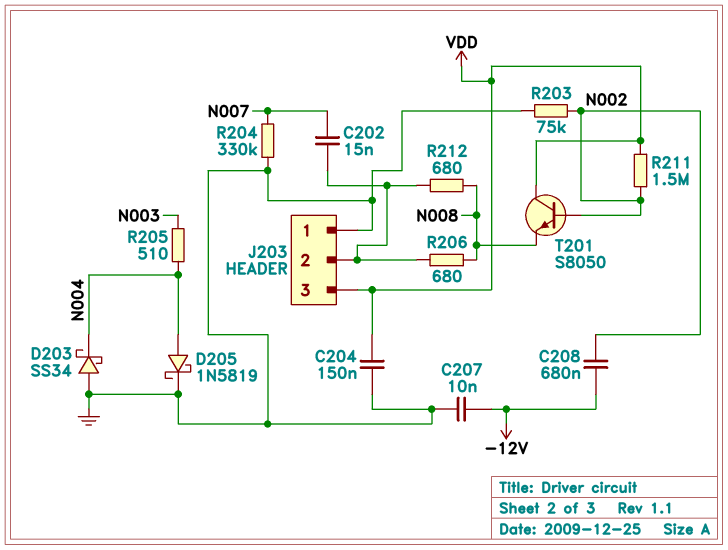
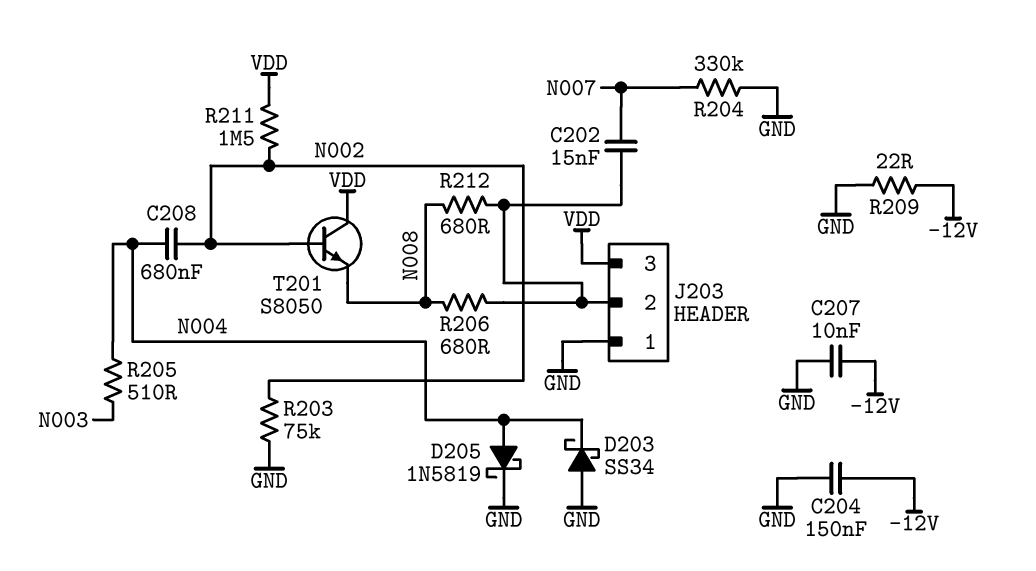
C204: 150nF (GND, VDD) -> 150nF (-12V, GND)
C208: 680nF (-12V, N002) -> 680nF (N002, N004)
R209: none -> 22 (-12V, GND)

